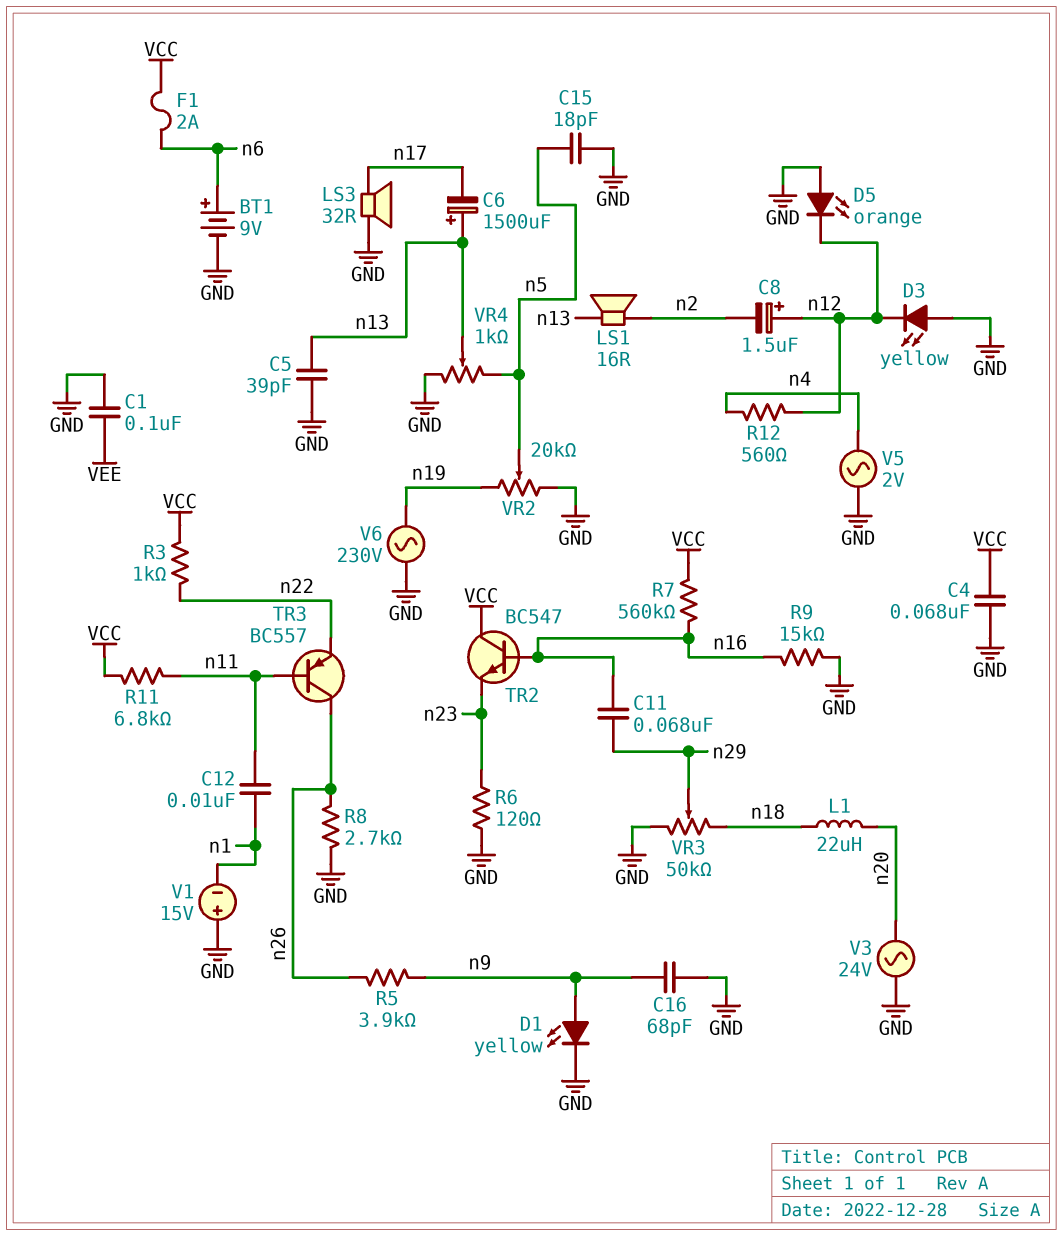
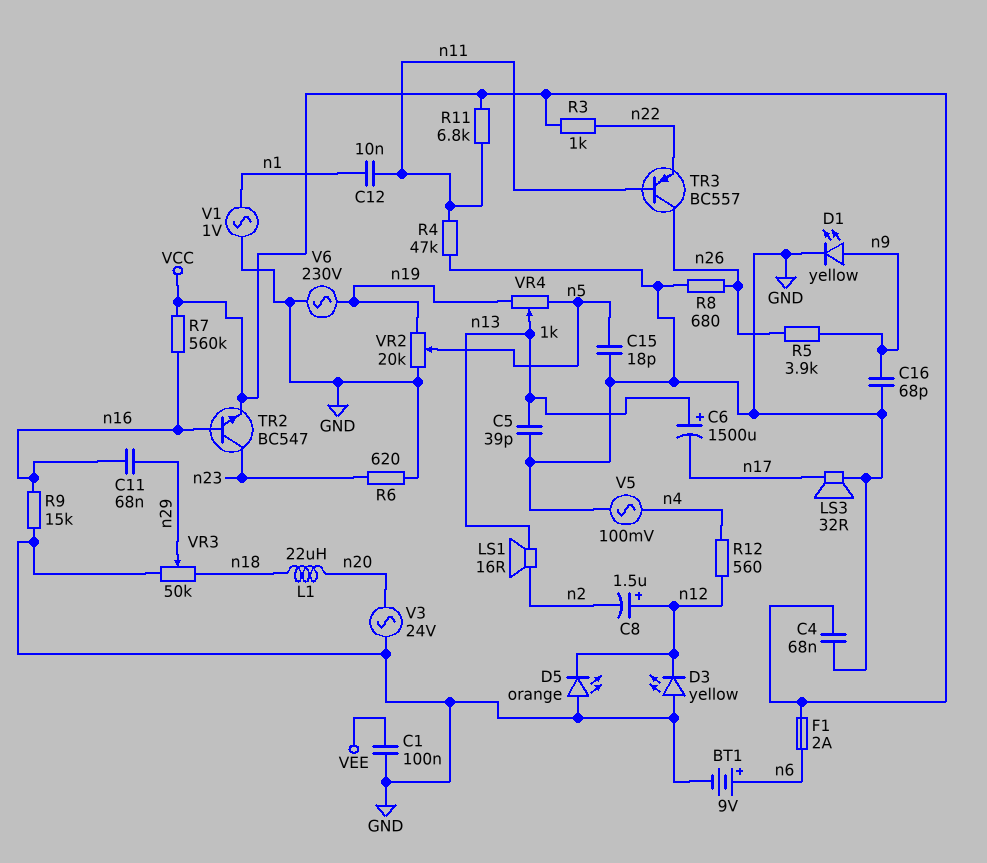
R4: none -> 47k (GND, n11)
R6: 120 (GND, n23) -> 620 (GND, n23)
R8: 2.7k (GND, n26) -> 680 (GND, n26)
TR2: NPN BC547 (B n16, C VCC, E n23) -> NPN BC547 (B n16, C n23, E VCC)
V1: 15V (plus GND, minus n1) -> AC 1V (GND, n1)
V5: AC 2V (GND, n4) -> AC 100mV (GND, n4)
VR4: 1k (GND, n5, wiper n13) -> 1k (n5, n19, wiper n13)

